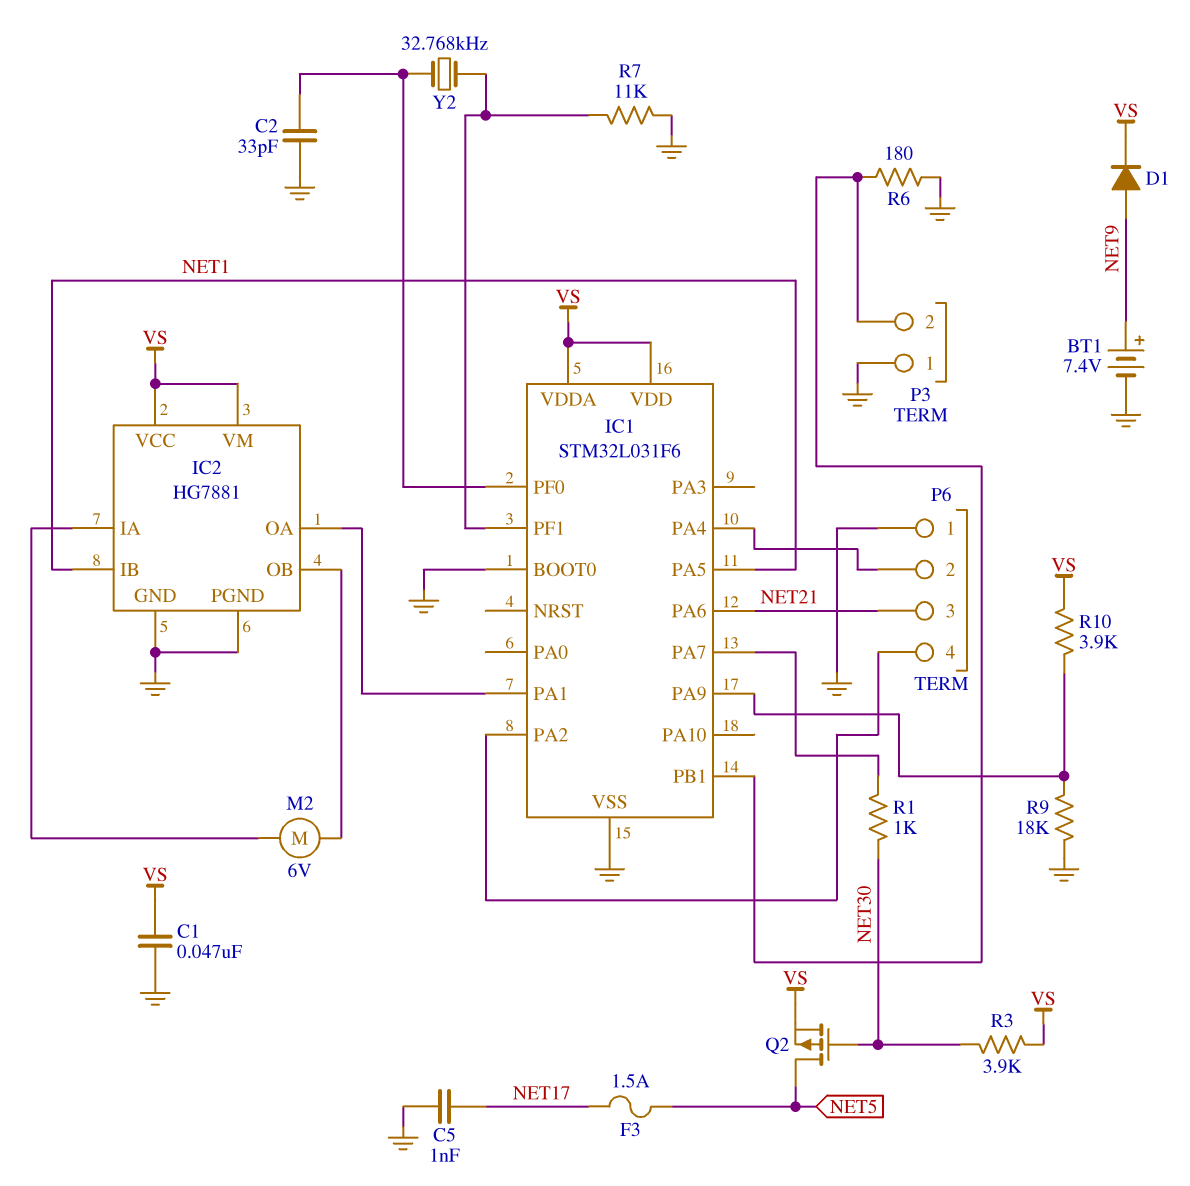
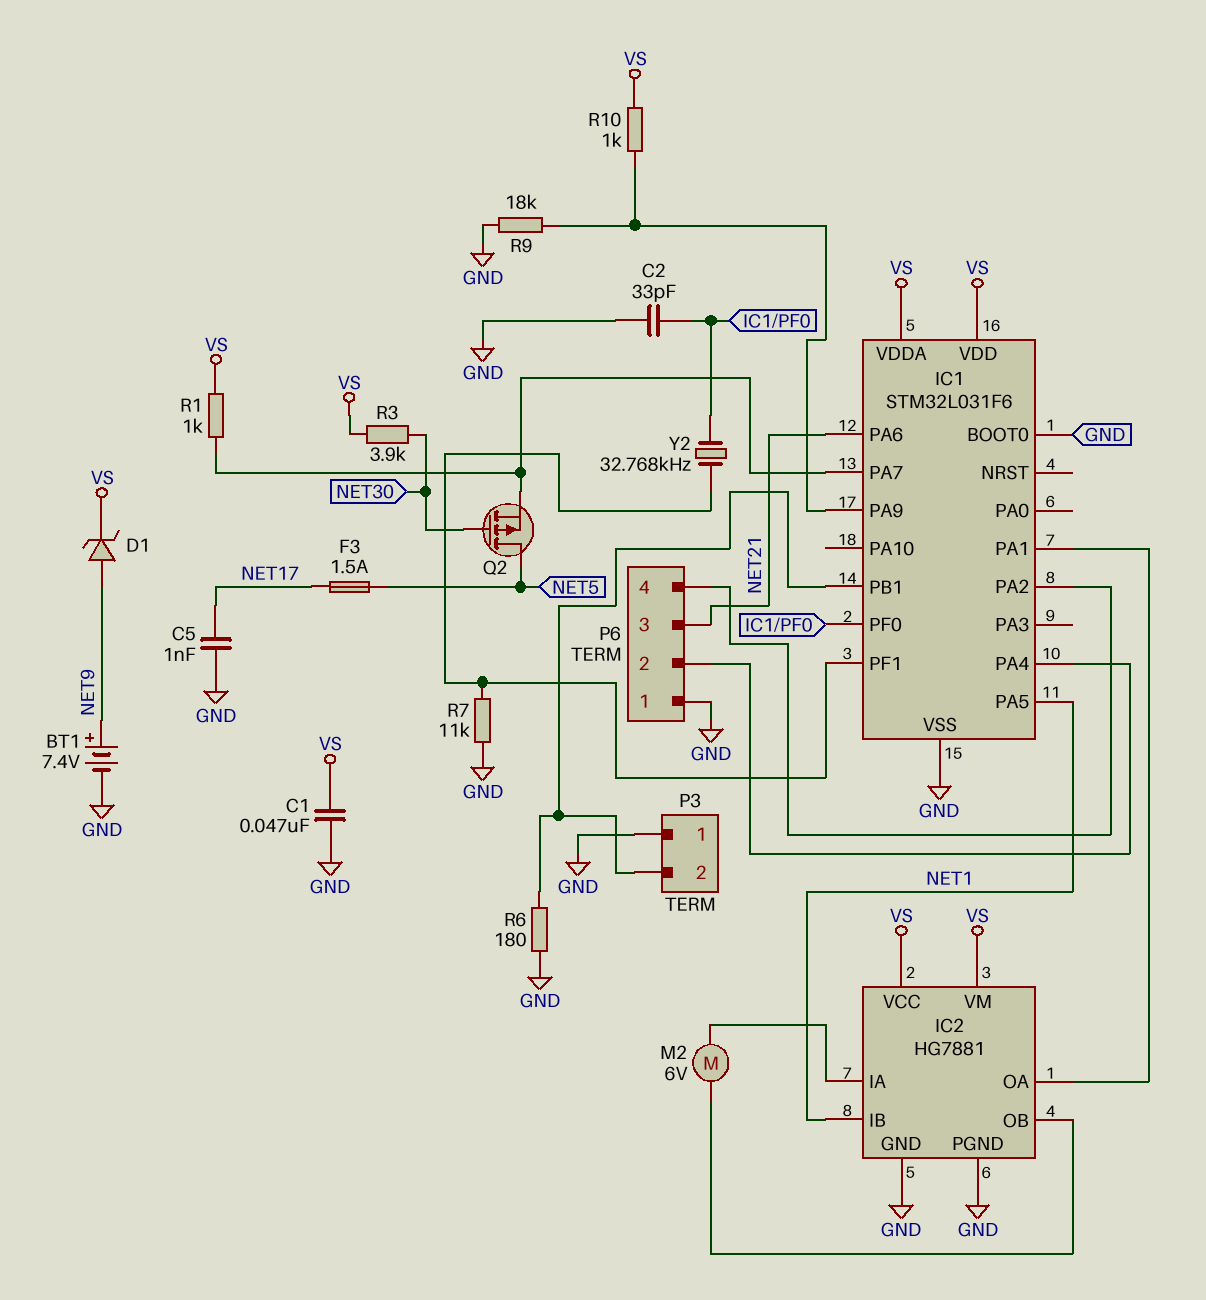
D1: diode (A NET9, K VS) -> zener (A NET9, K VS)
Q2: PMOS (G NET30, D NET5, S VS) -> PMOS (G NET30, D NET5, S IC1/PA7)
R1: 1k (IC1/PA7, NET30) -> 1k (IC1/PA7, VS)
R10: 3.9k (IC1/PA9, VS) -> 1k (IC1/PA9, VS)

